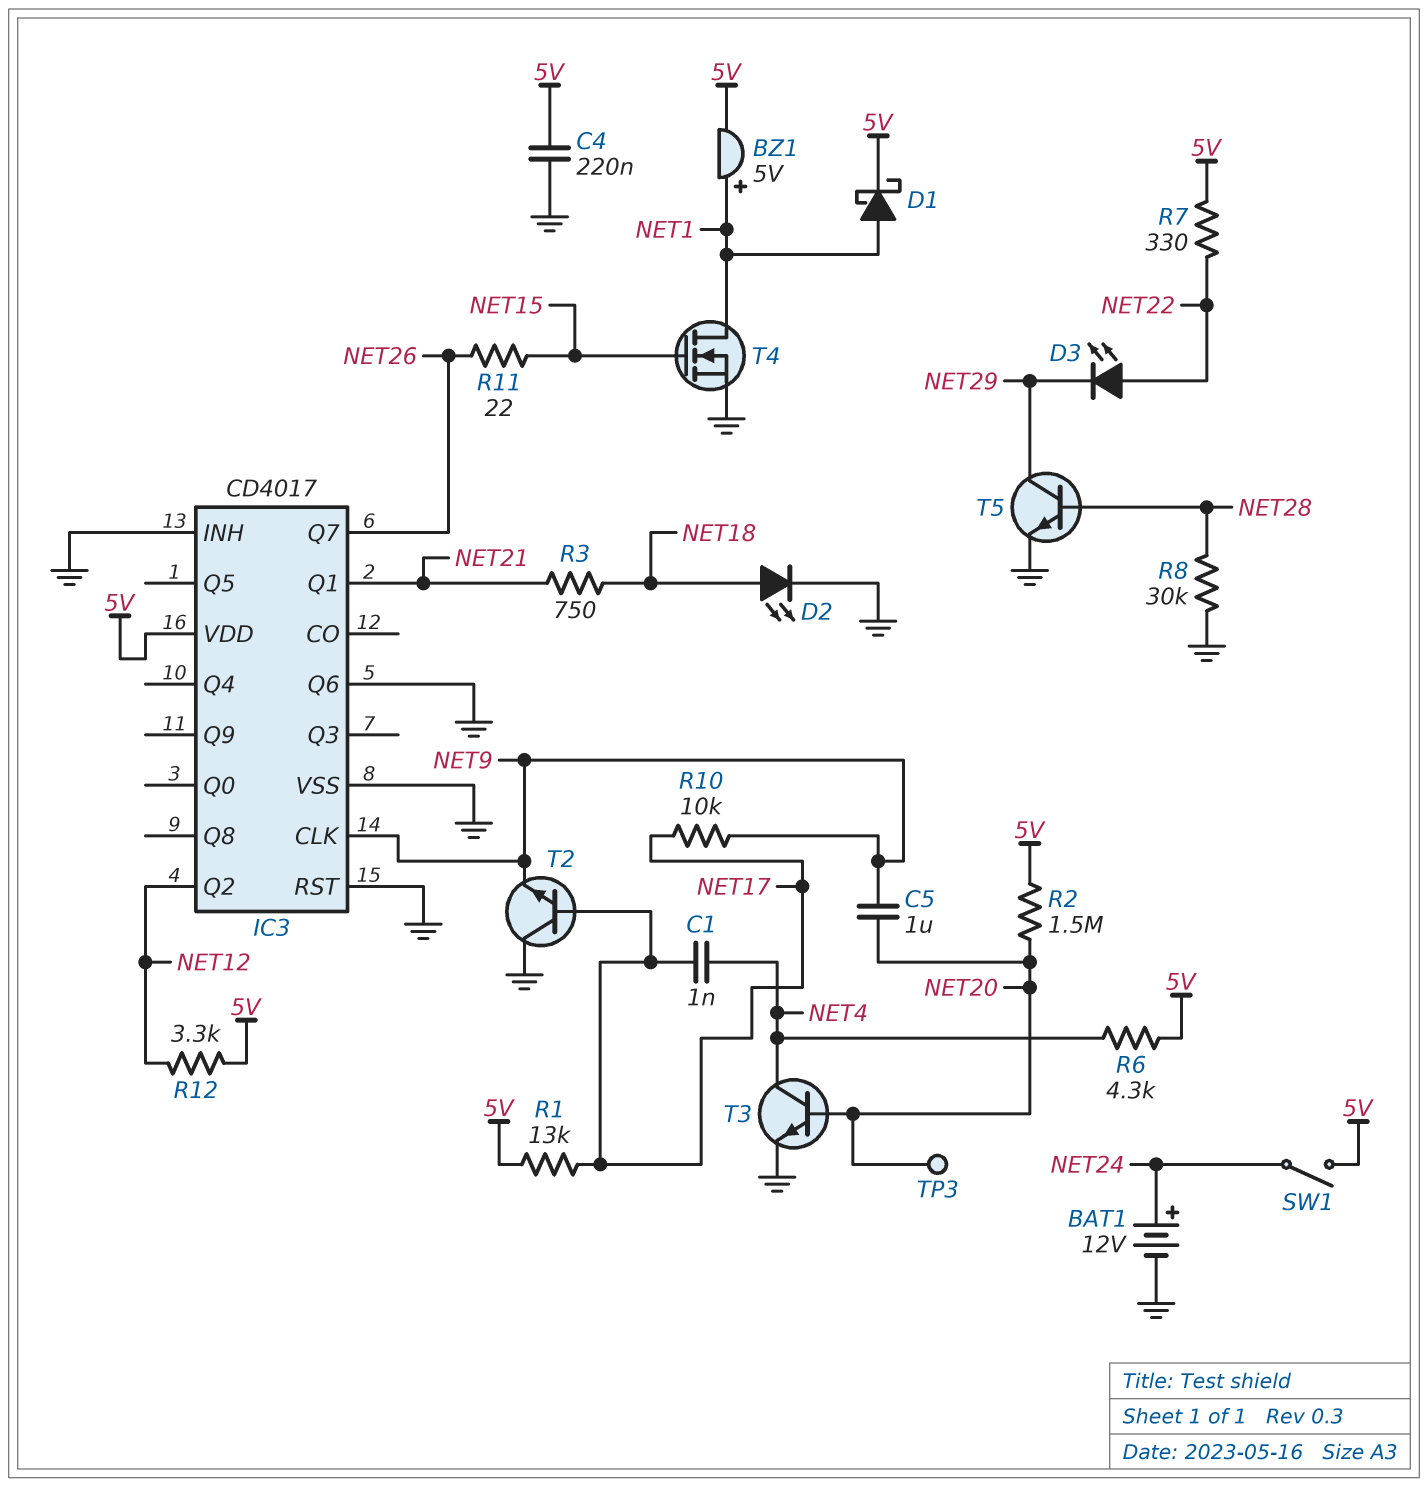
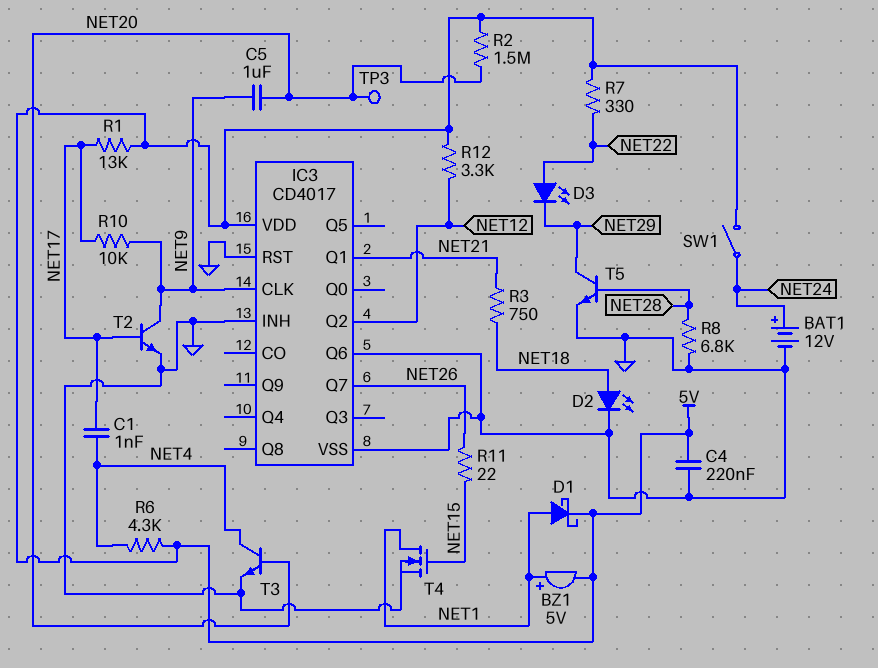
R8: 30k (GND, NET28) -> 6.8k (GND, NET28)
T2: NPN (B NET17, C GND, E NET9) -> NPN (B NET17, C NET9, E GND)

